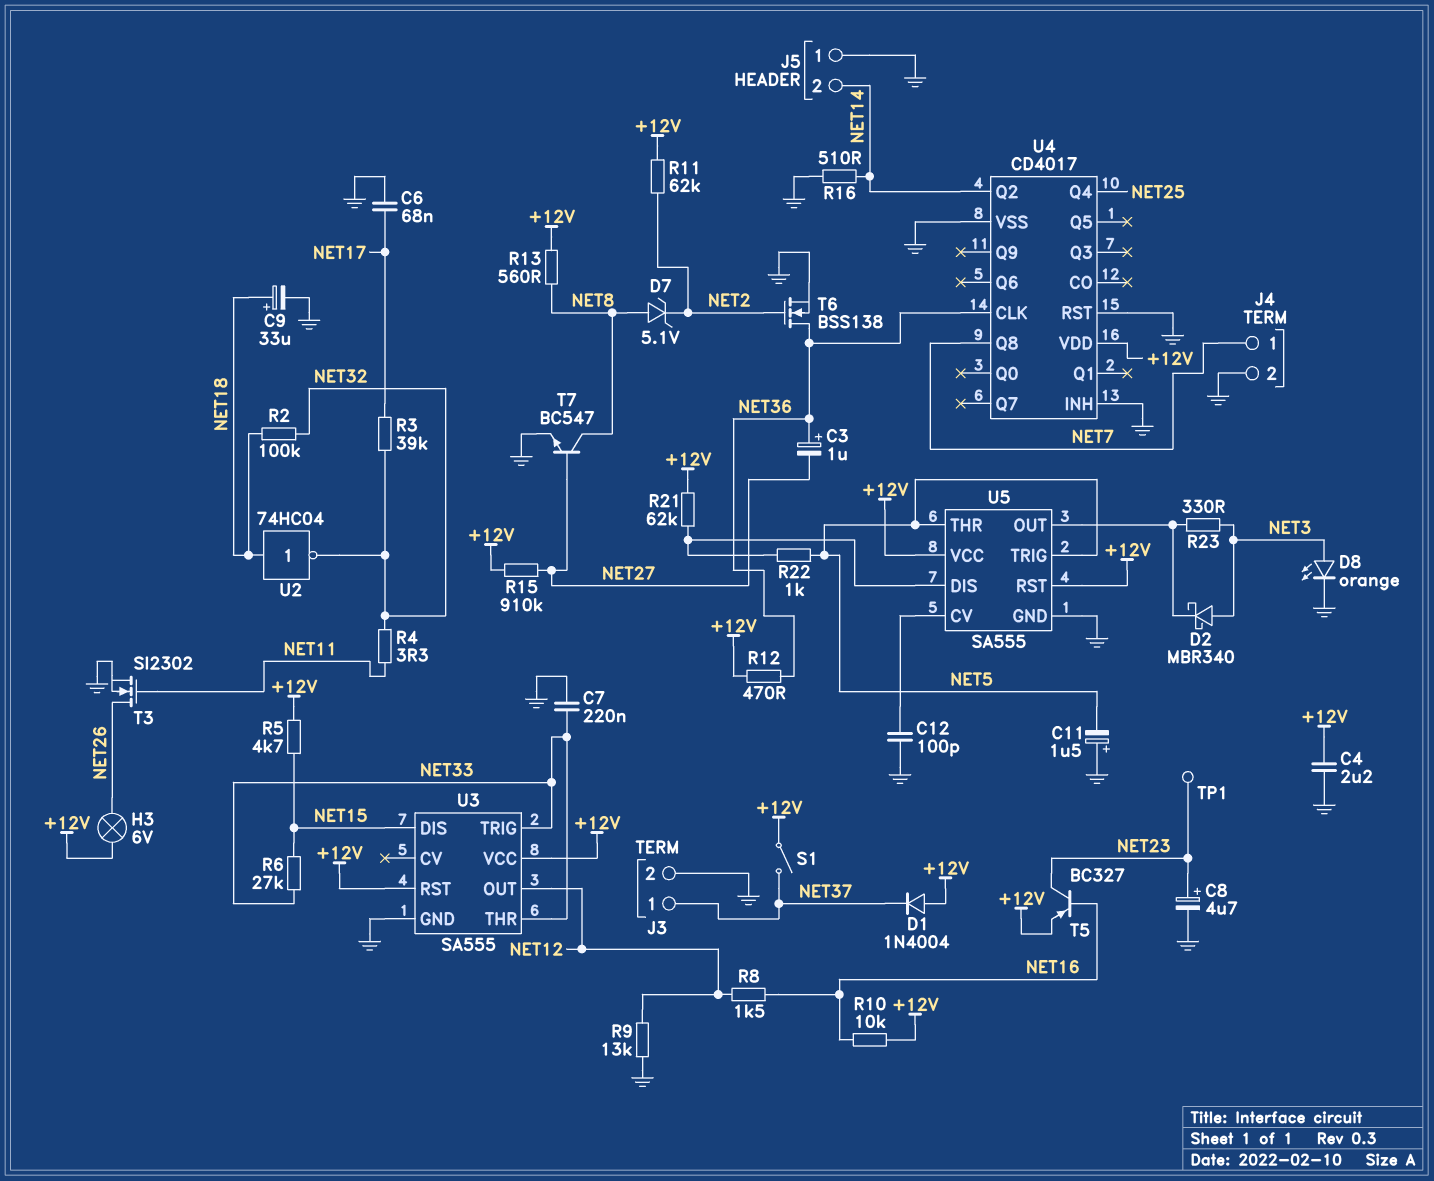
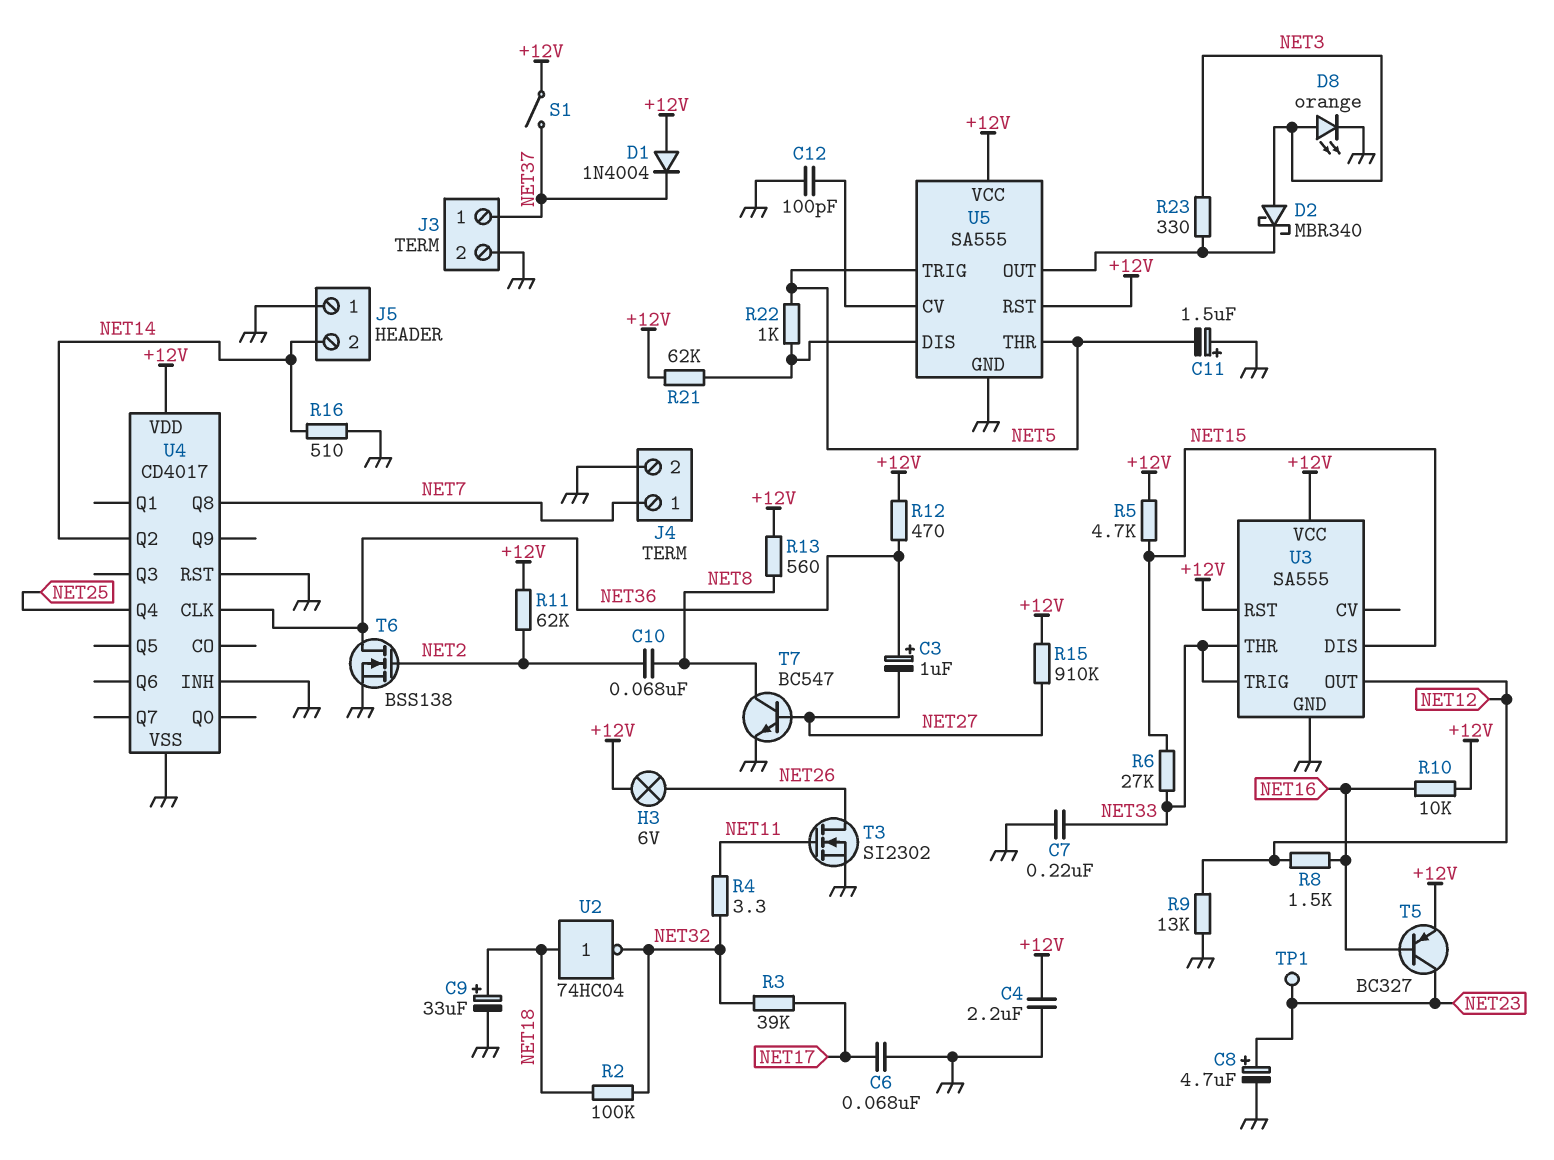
C10: none -> 68nF (NET2, NET8)
D7: zener 5.1V (A NET8, K NET2) -> none

